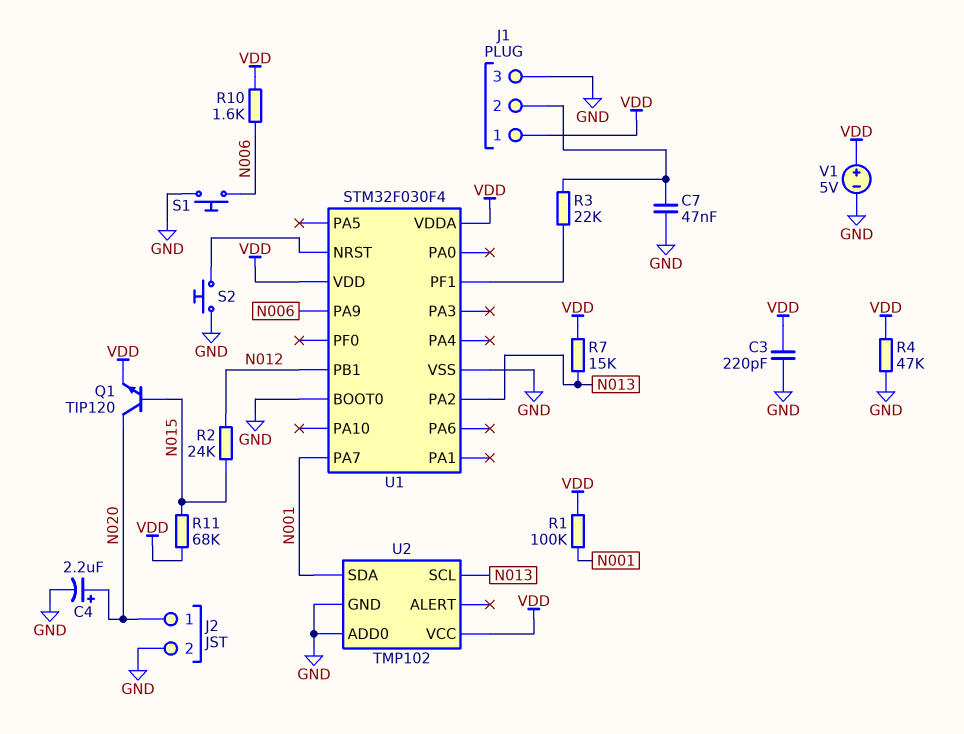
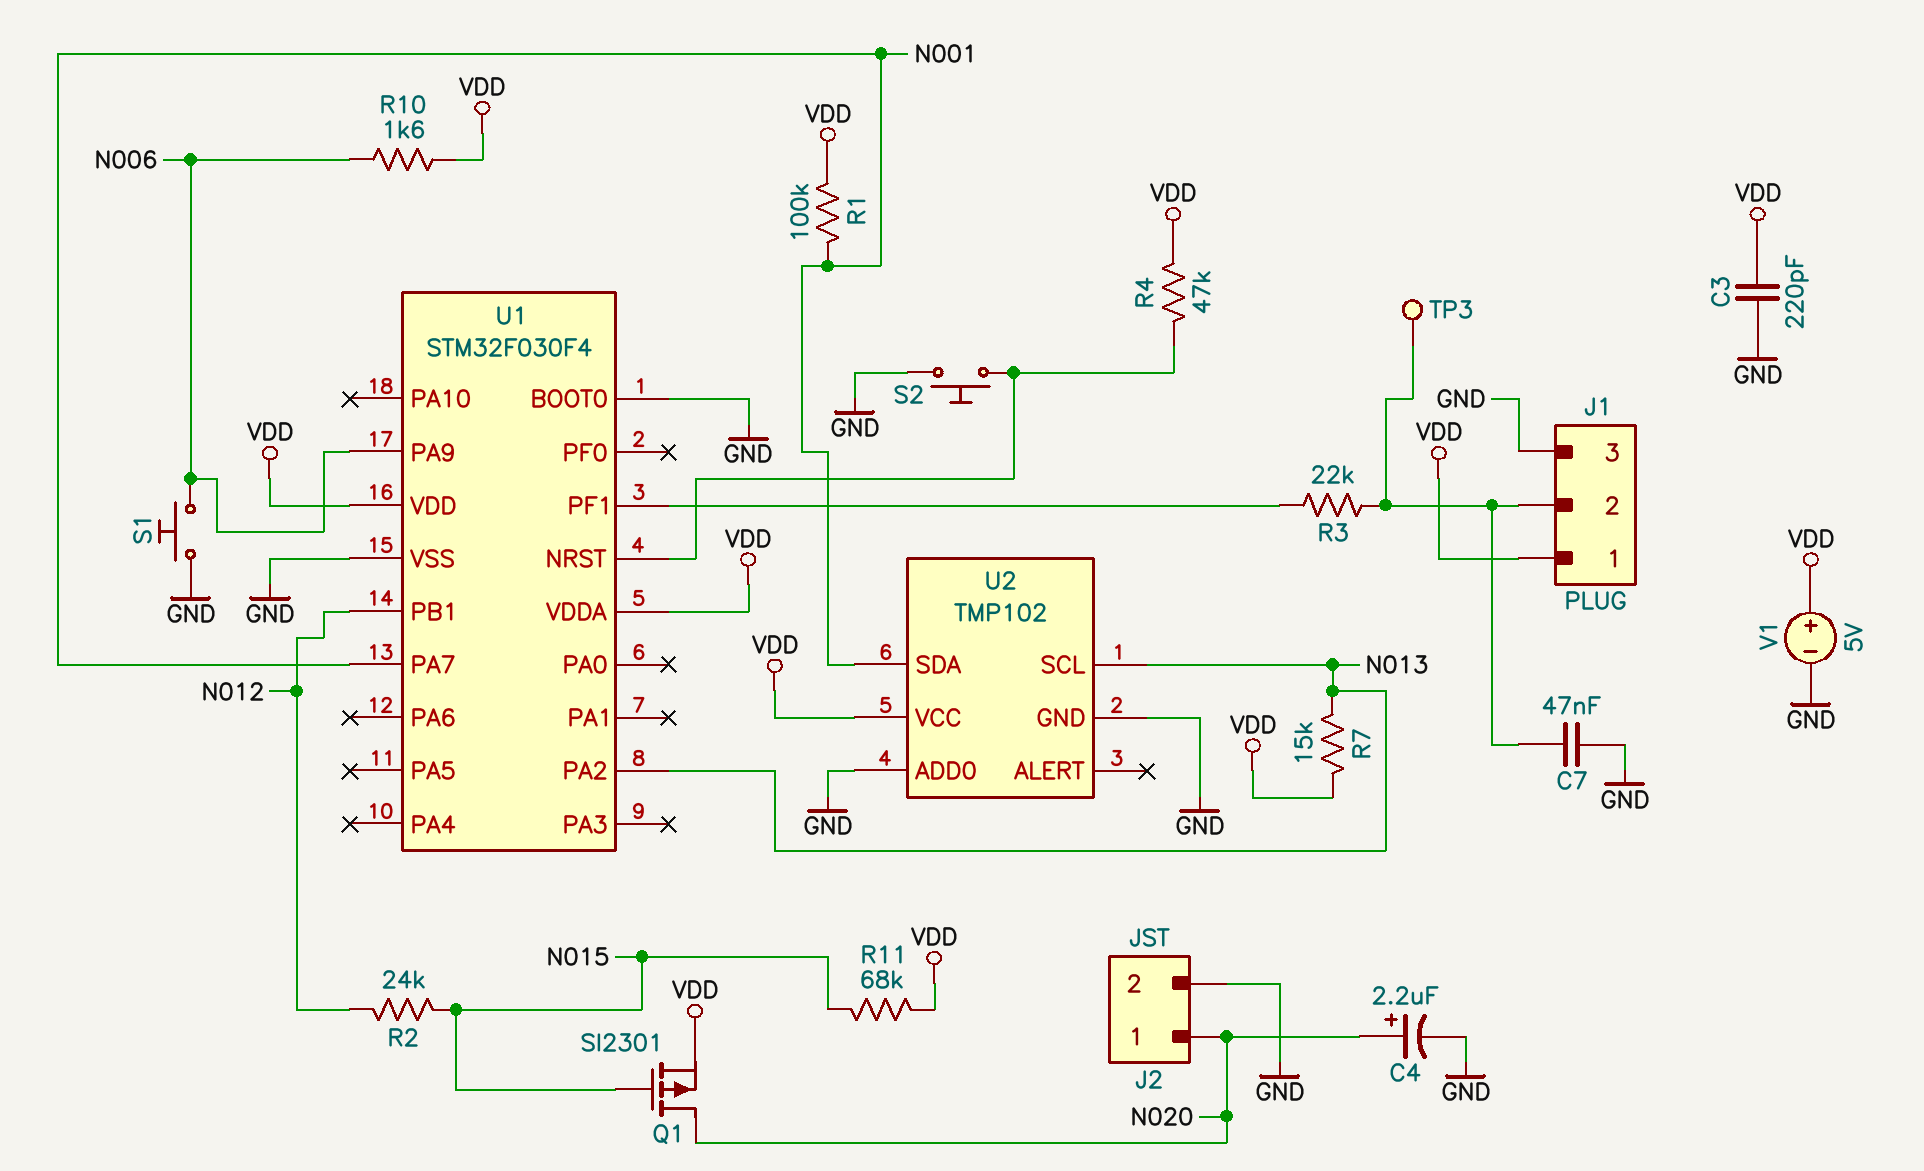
Q1: NPN TIP120 (B N015, C N020, E VDD) -> PMOS SI2301 (G N015, D N020, S VDD)
R4: 47k (GND, VDD) -> 47k (U1/NRST, VDD)
TP3: none -> test point (J1/2)

